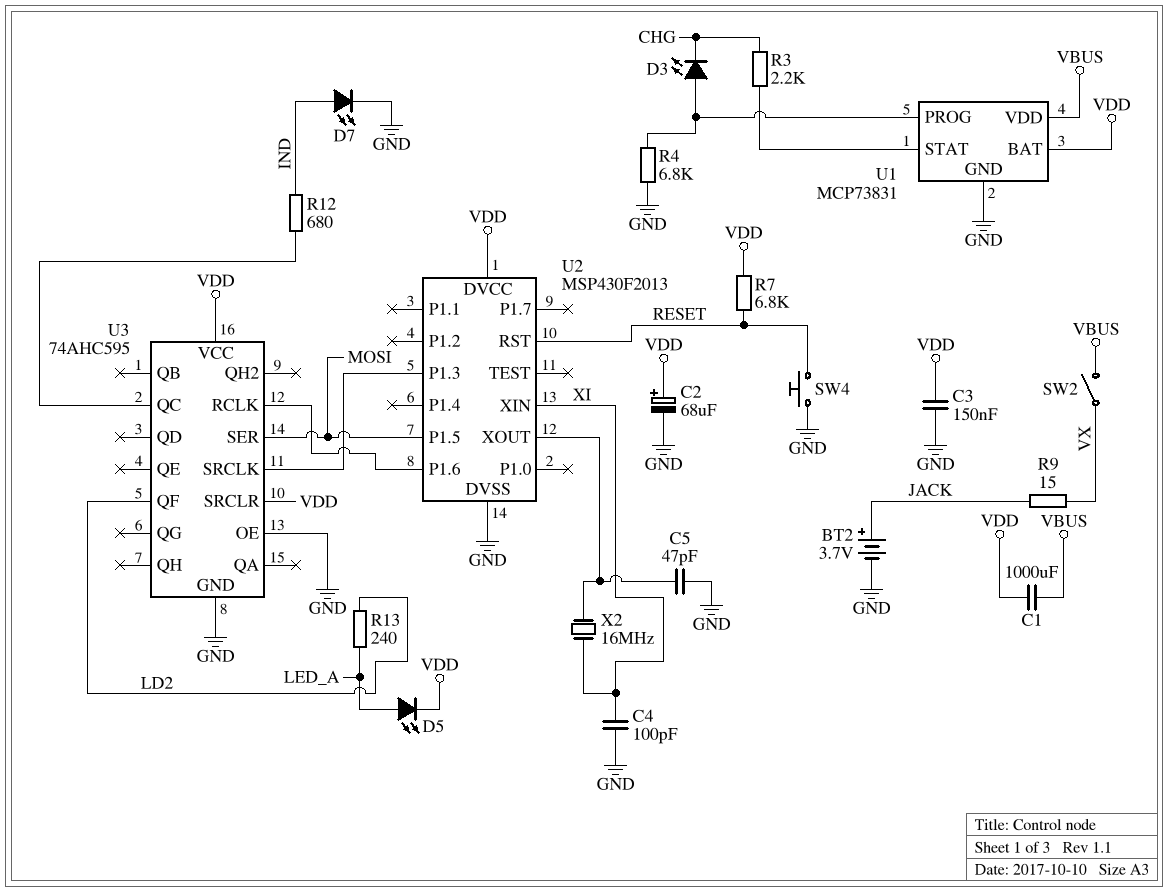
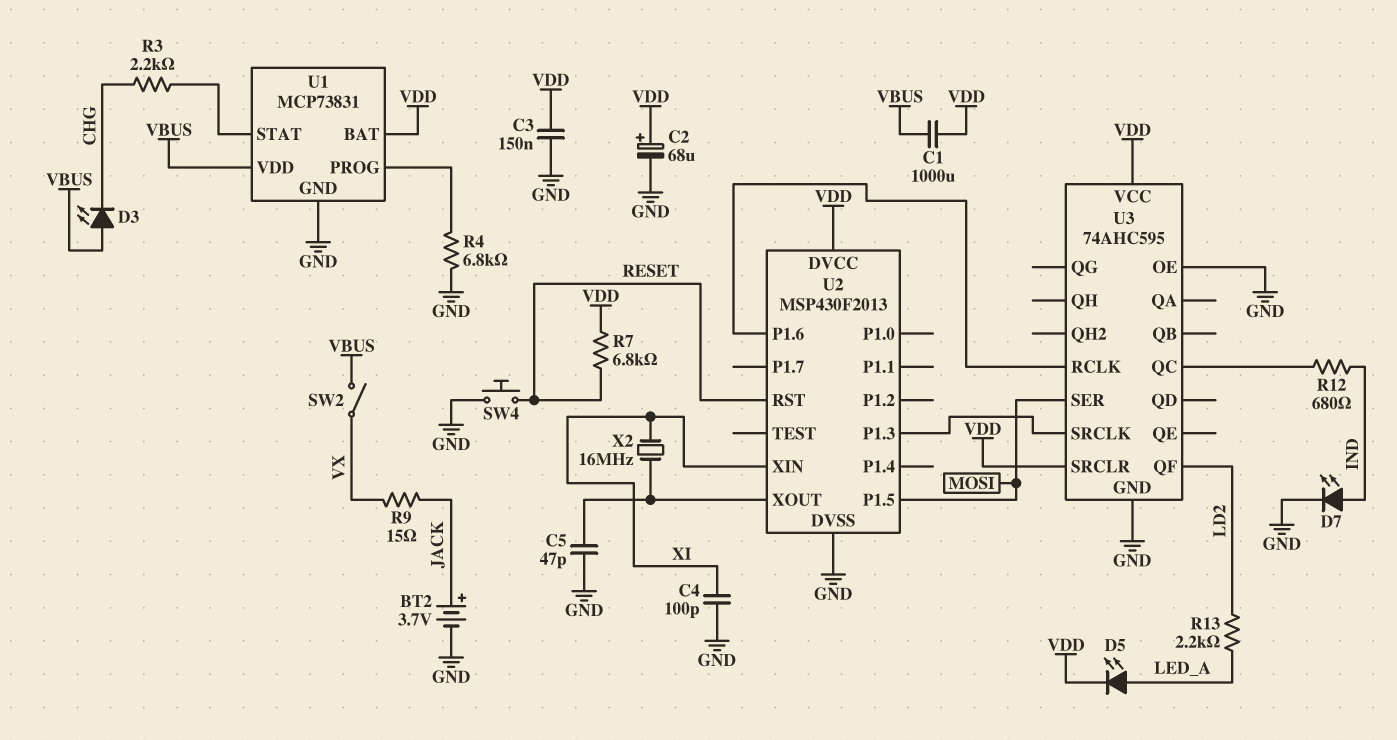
D3: LED (A U1/PROG, K CHG) -> LED (A VBUS, K CHG)
R13: 240 (LD2, LED_A) -> 2.2k (LD2, LED_A)

